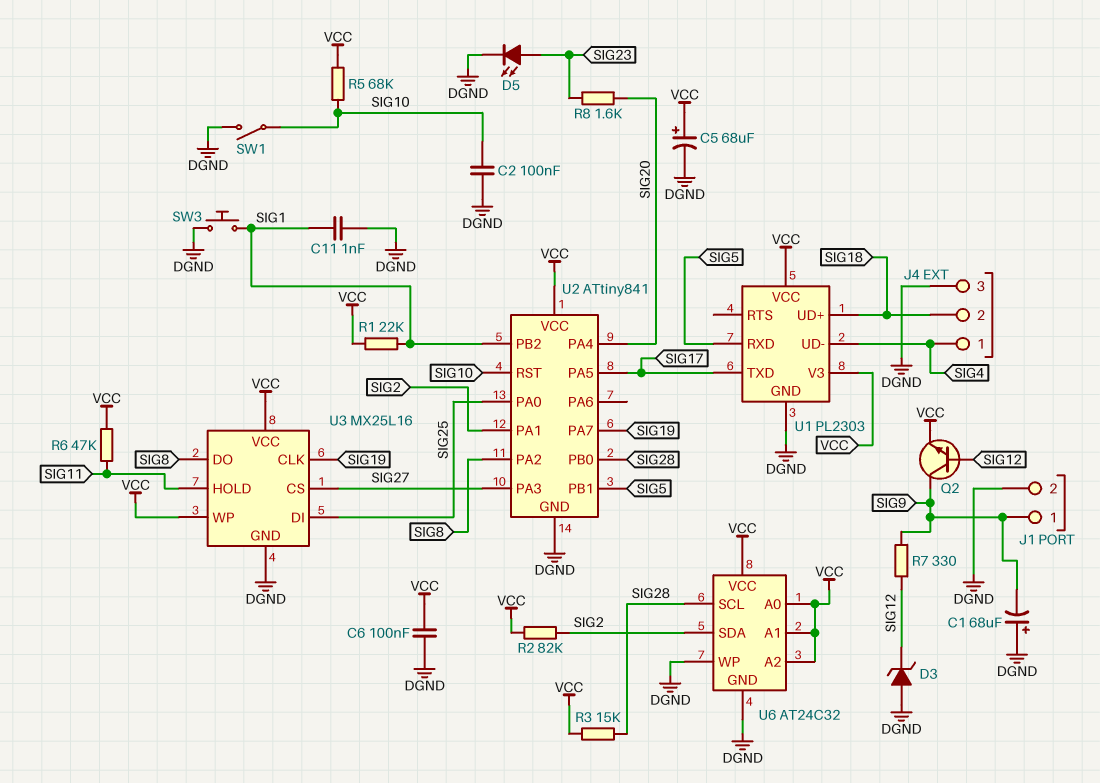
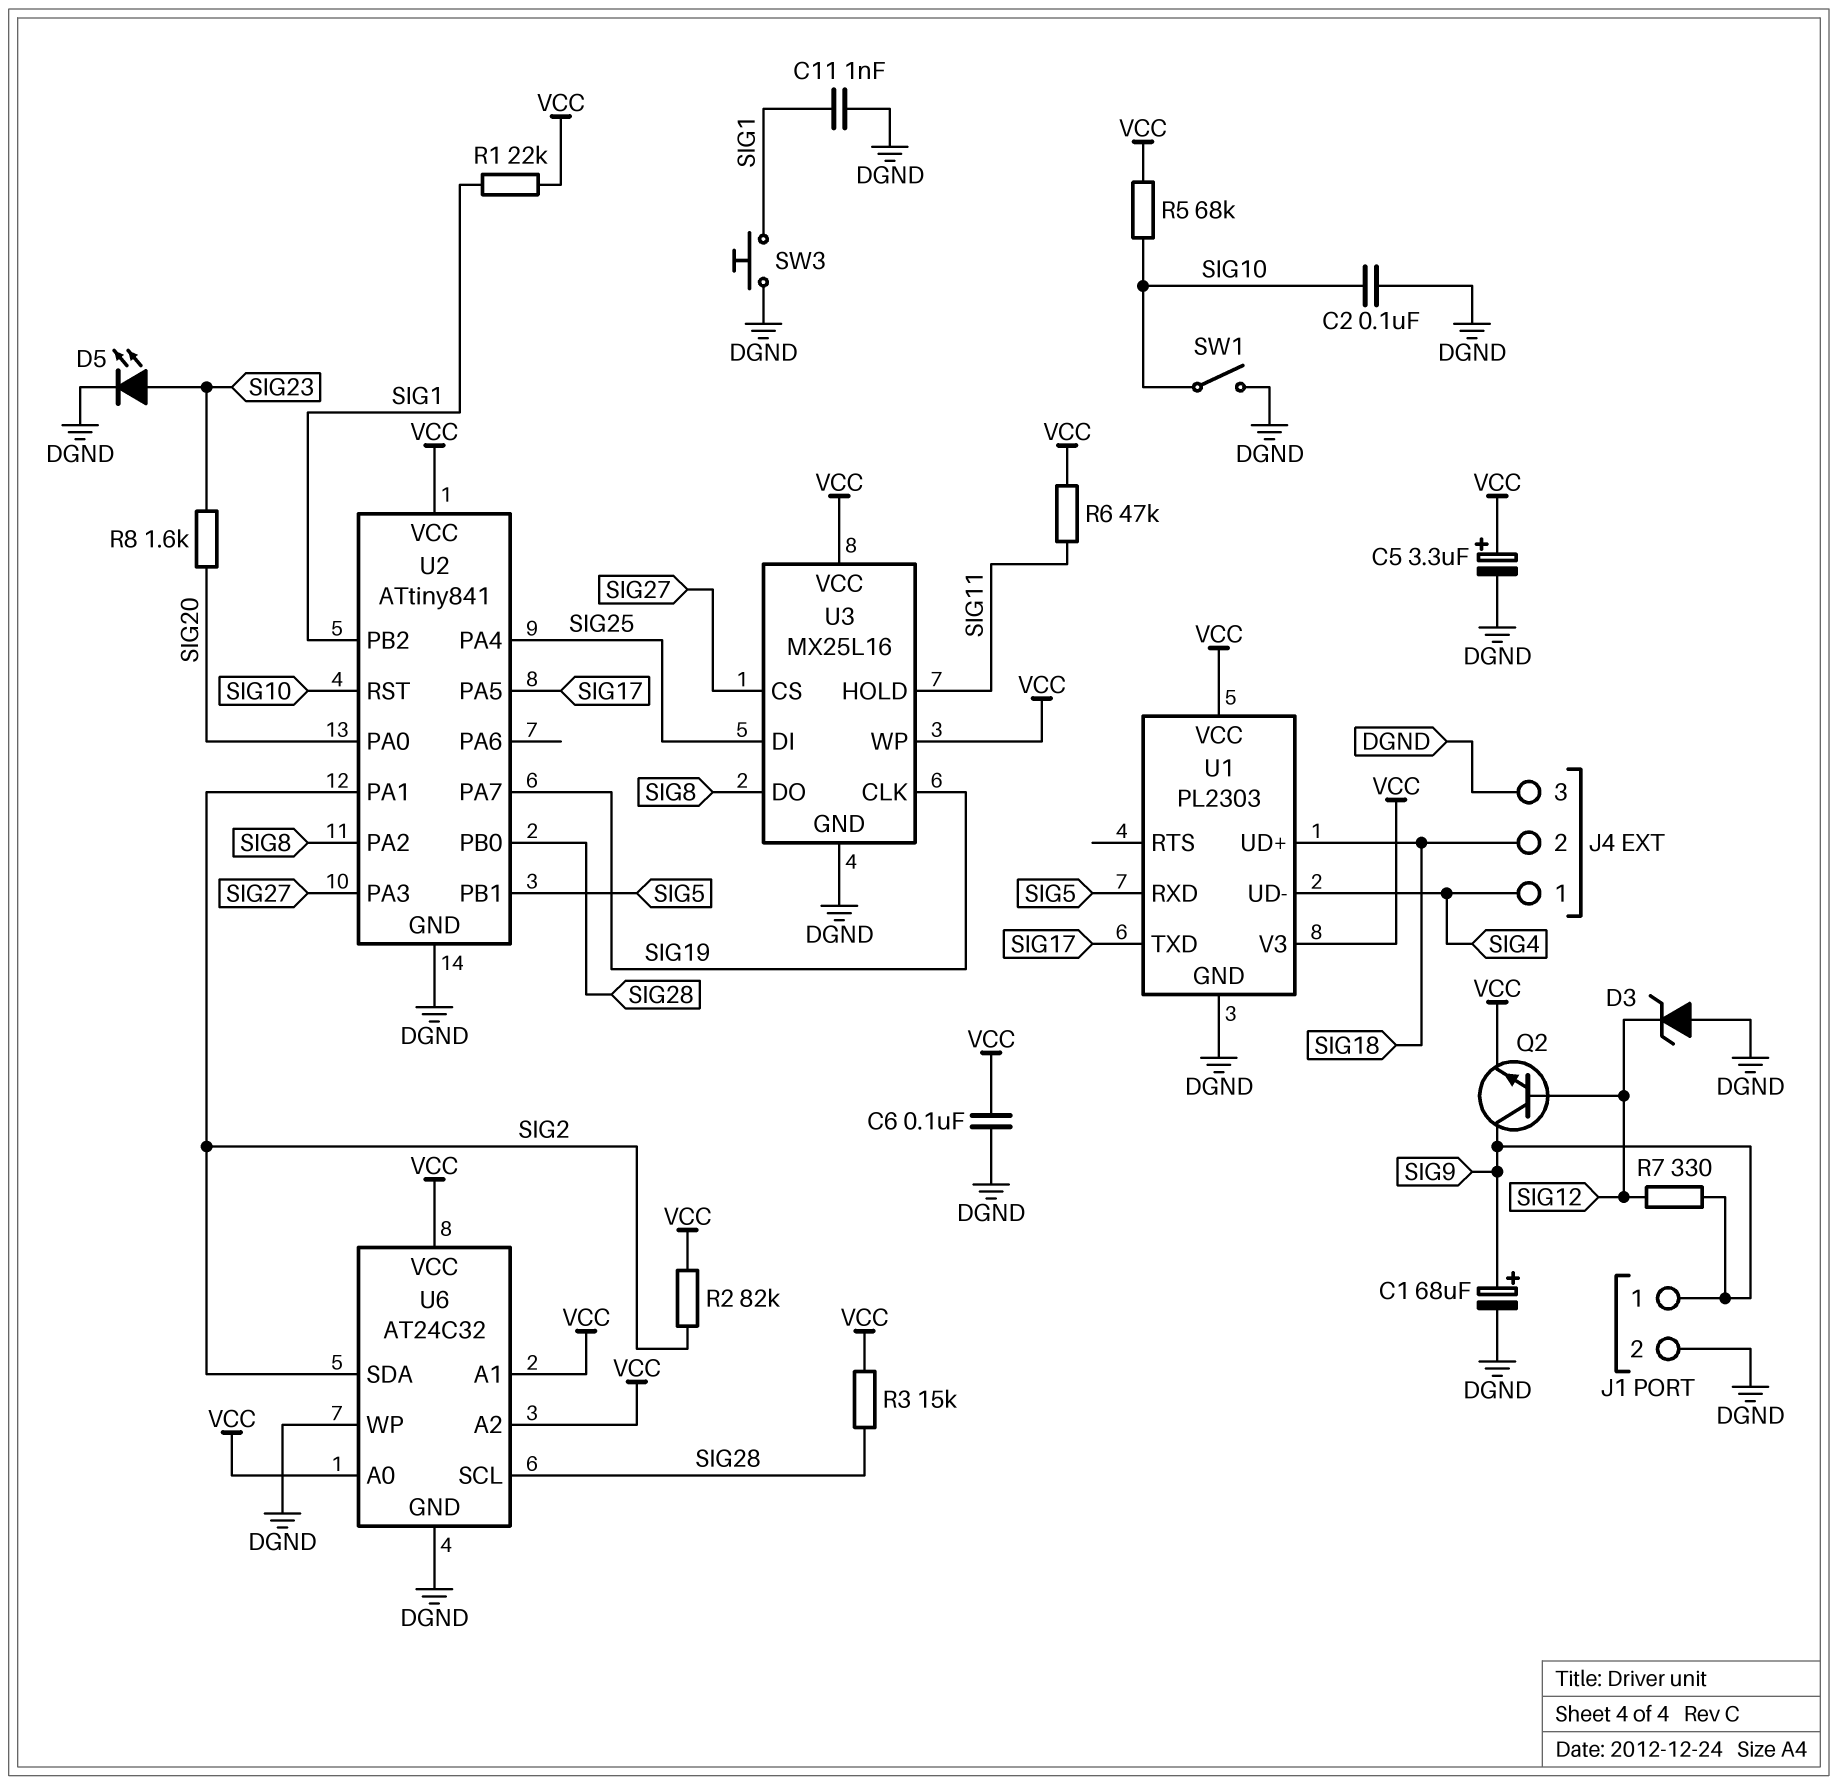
C1: 68uF (plus DGND, minus SIG9) -> 68uF (plus SIG9, minus DGND)
C5: 68uF (plus VCC, minus DGND) -> 3.3uF (plus VCC, minus DGND)
U2 pin PA0: SIG25 -> SIG20
U2 pin PA4: SIG20 -> SIG25

